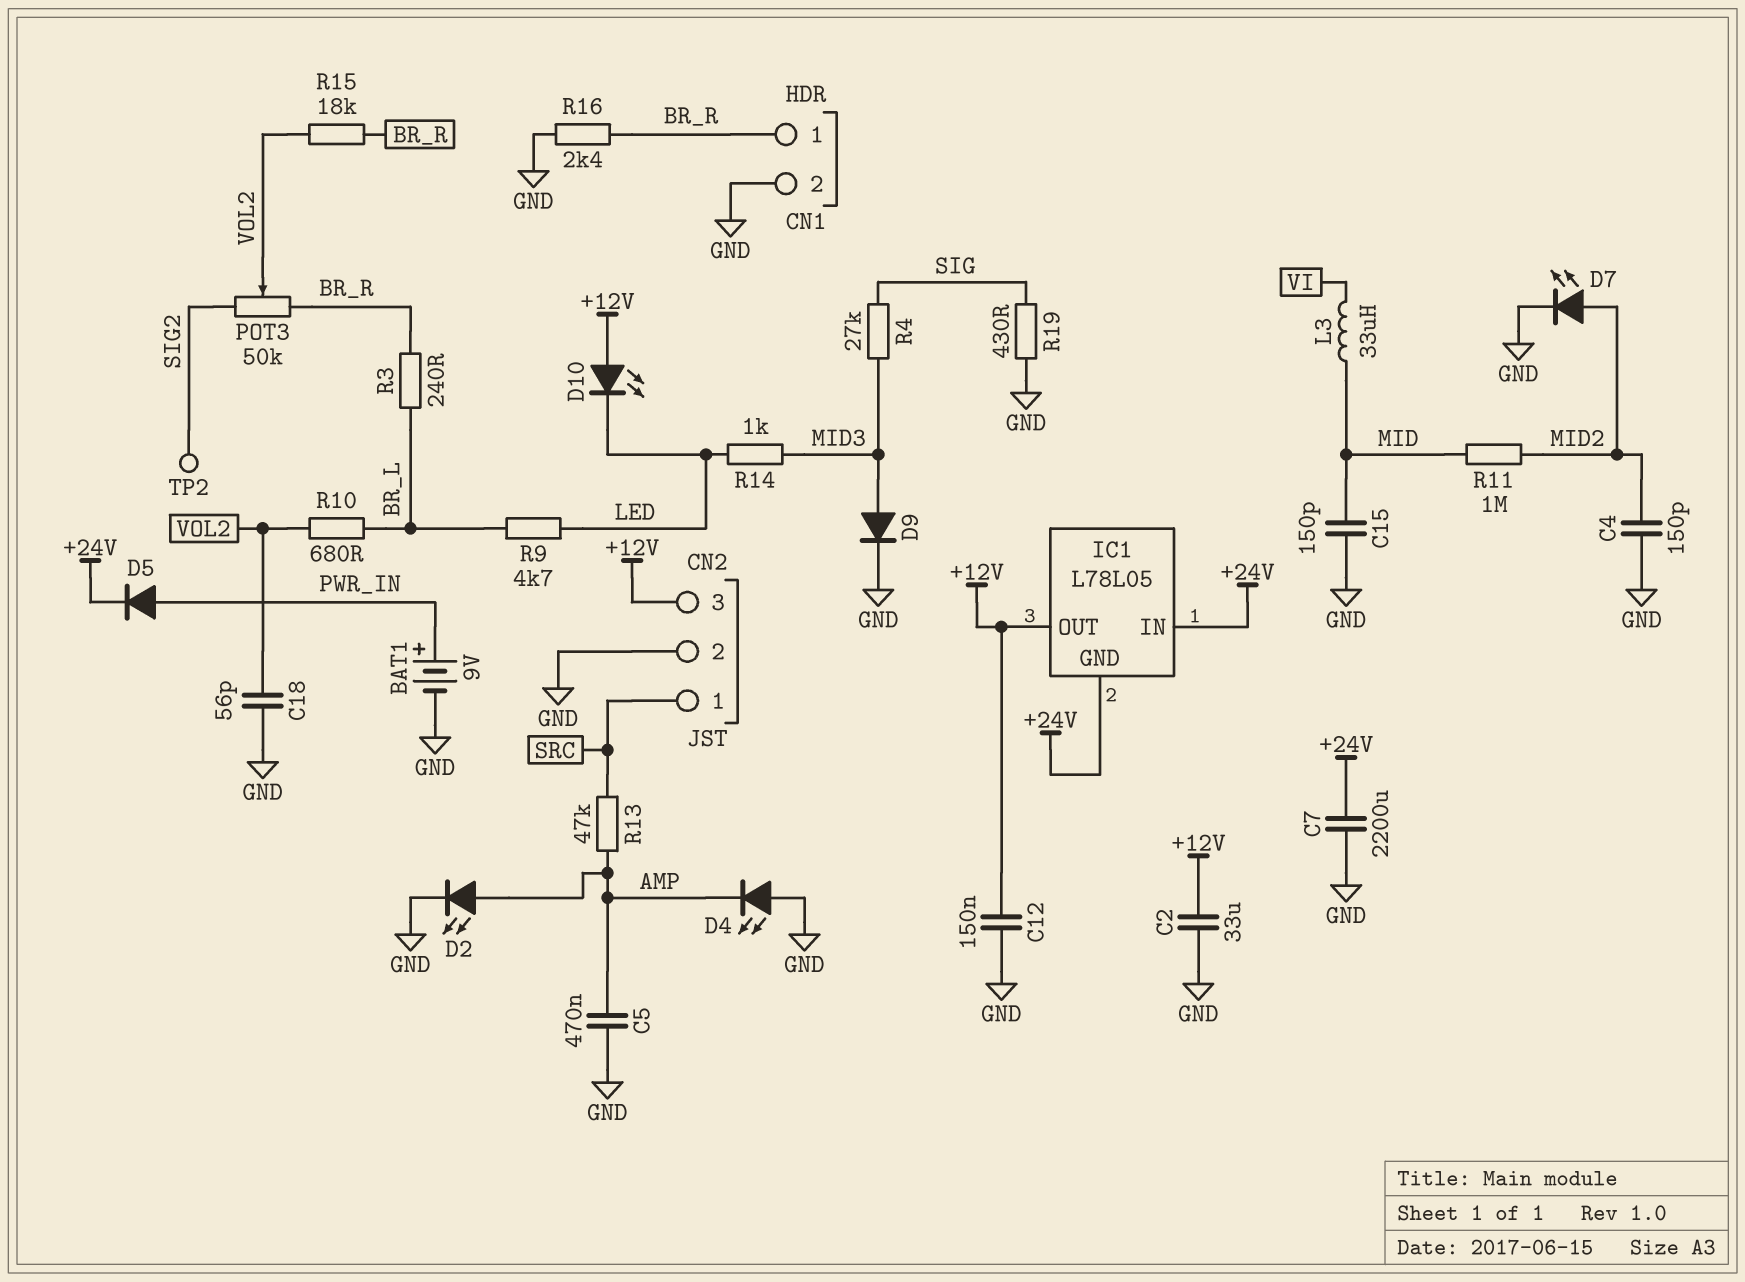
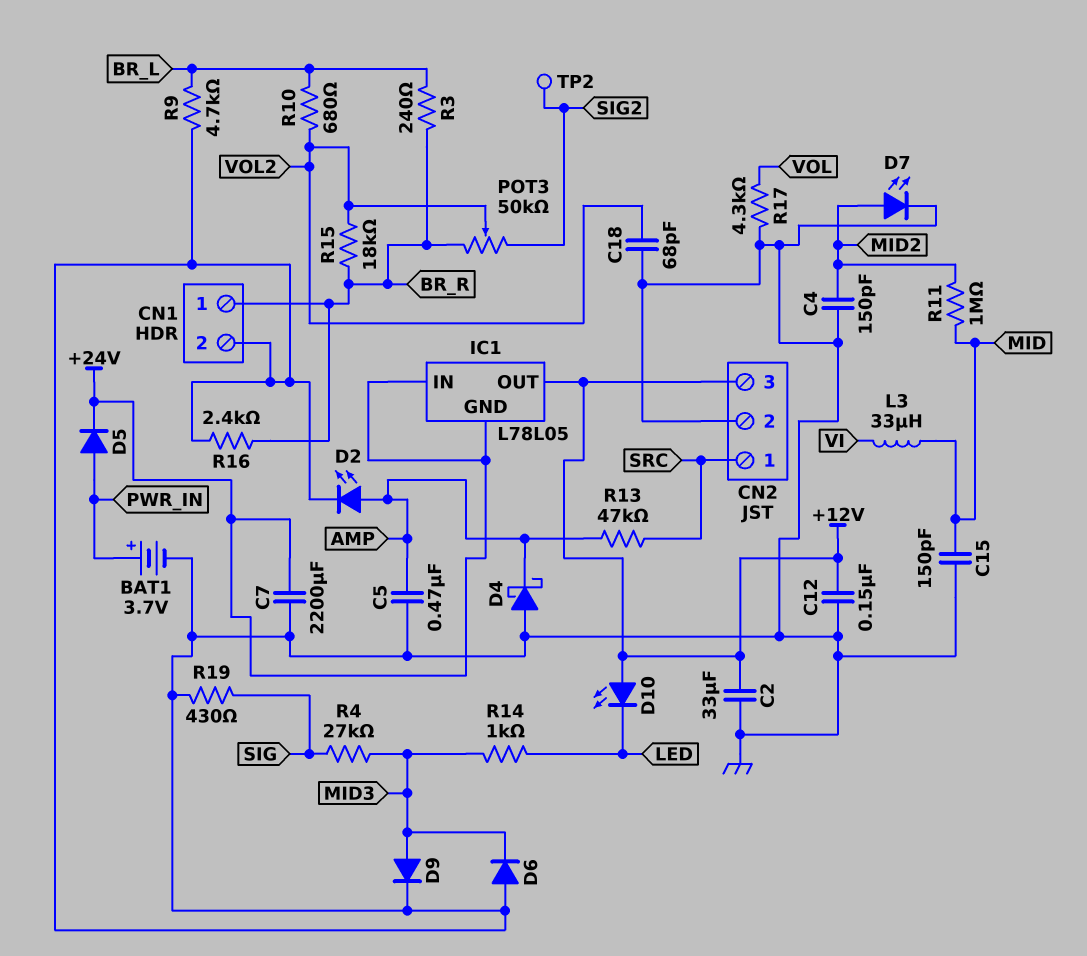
BAT1: 9V (plus PWR_IN, minus GND) -> 3.7V (plus PWR_IN, minus GND)
C18: 56pF (GND, VOL2) -> 68pF (GND, VOL2)
D4: LED (A GND, K AMP) -> schottky (A GND, K AMP)
D6: none -> diode (A GND, K MID3)
R9: 4.7k (BR_L, LED) -> 4.7k (BR_L, GND)
R17: none -> 4.3k (GND, VOL)

